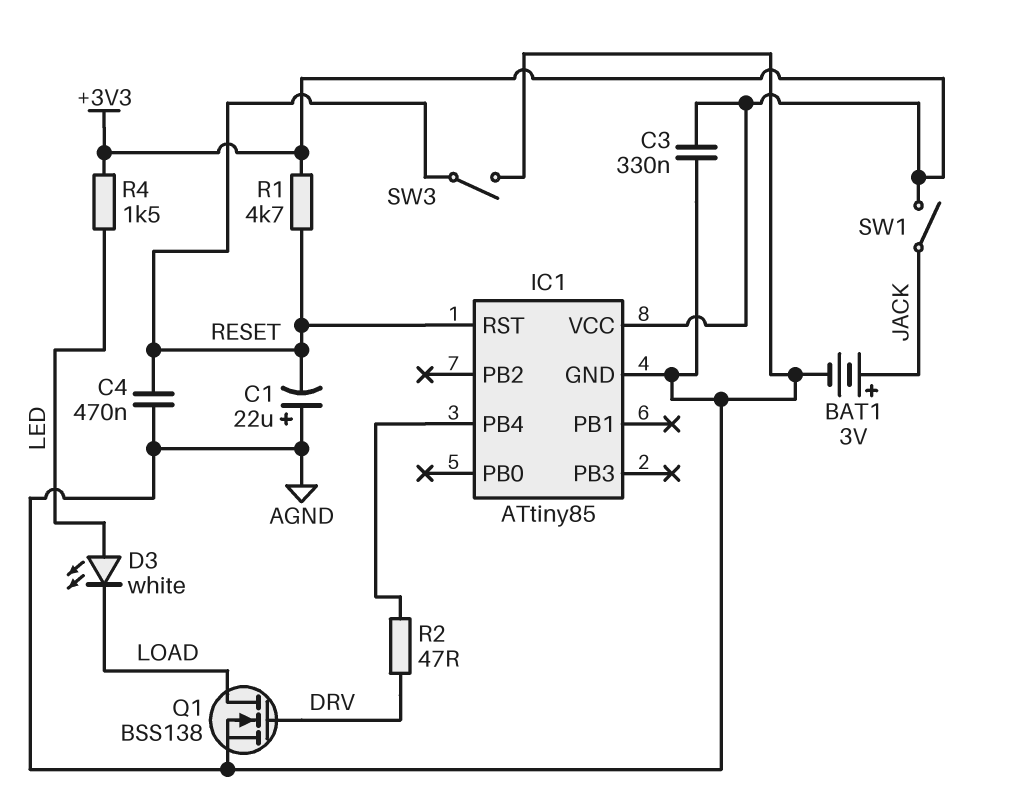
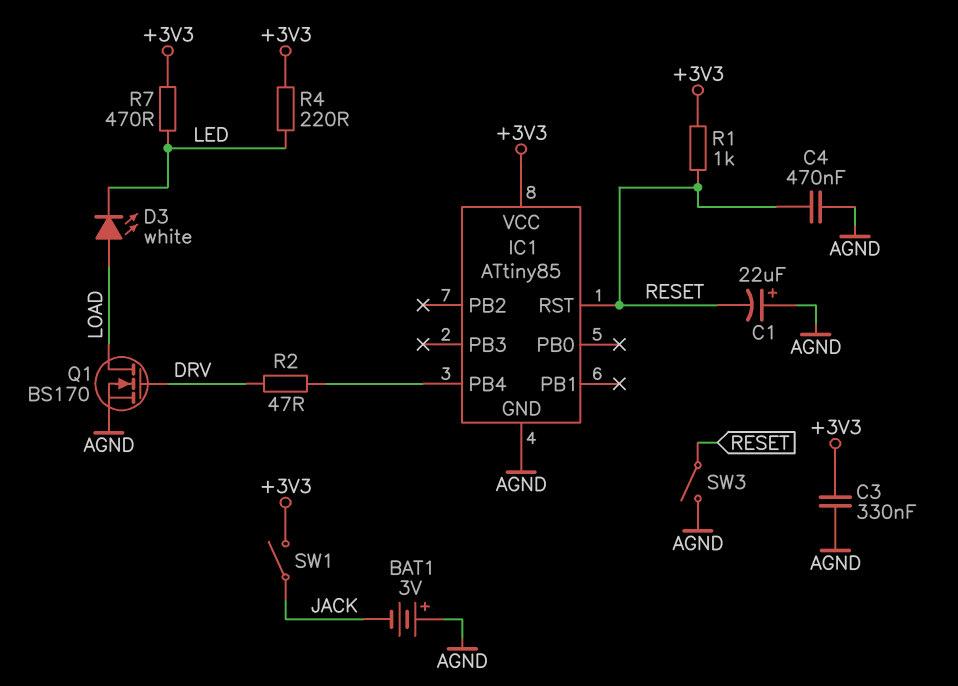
BAT1: 3V (plus JACK, minus AGND) -> 3V (plus AGND, minus JACK)
D3: LED white (A LED, K LOAD) -> LED white (A LOAD, K LED)
Q1: NMOS BSS138 (G DRV, D LOAD, S AGND) -> NMOS BS170 (G DRV, D LOAD, S AGND)
R1: 4.7k (+3V3, RESET) -> 1k (+3V3, RESET)
R4: 1.5k (+3V3, LED) -> 220 (+3V3, LED)
R7: none -> 470 (+3V3, LED)

